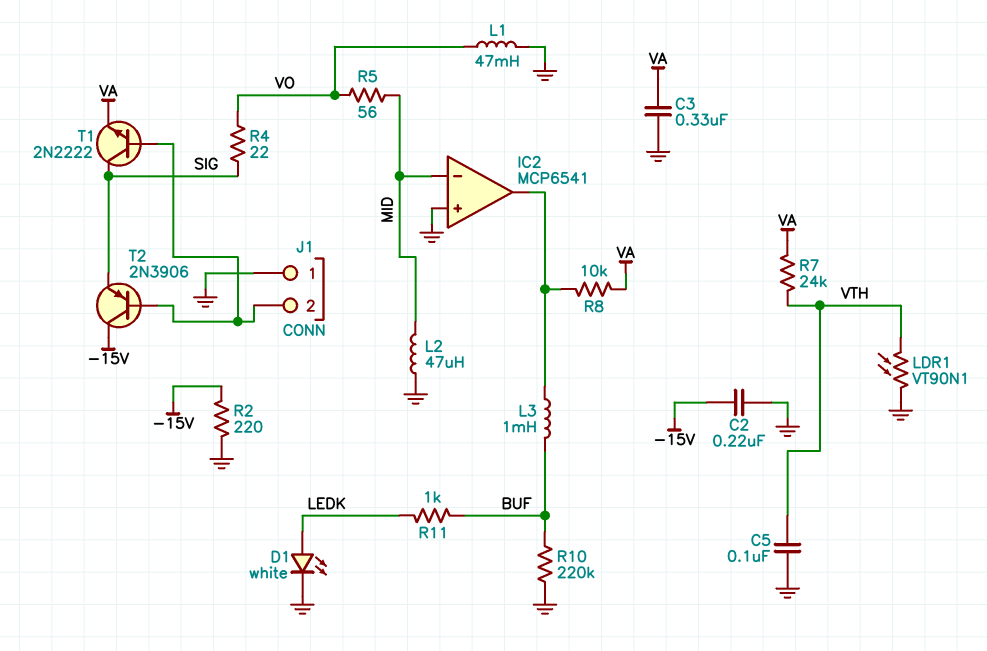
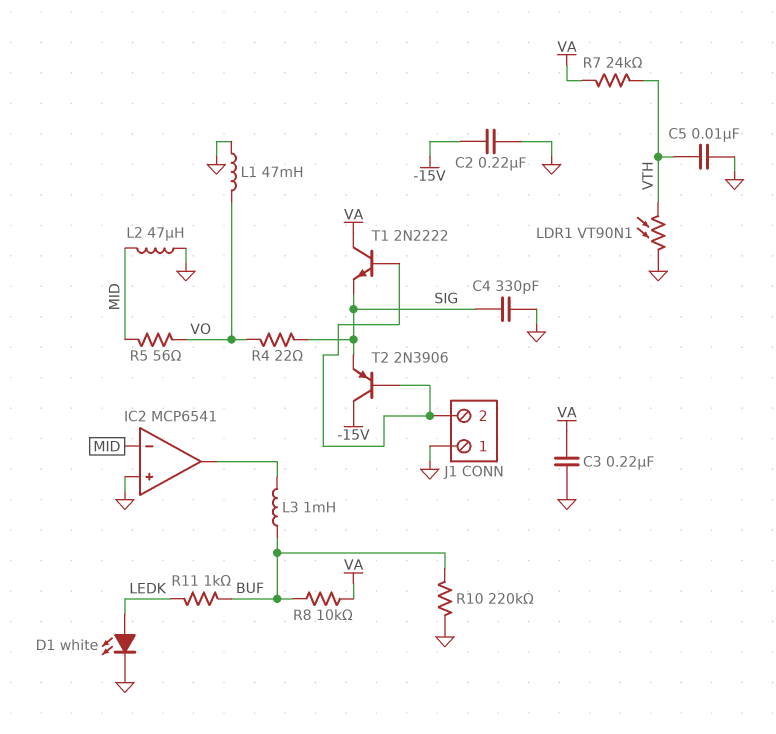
C3: 330nF (GND, VA) -> 220nF (GND, VA)
C4: none -> 330pF (GND, SIG)
C5: 100nF (GND, VTH) -> 10nF (GND, VTH)
R2: 220 (-15V, GND) -> none
R8: 10k (IC2/out, VA) -> 10k (BUF, VA)
T1: NPN 2N2222 (B J1/2, C SIG, E VA) -> NPN 2N2222 (B J1/2, C VA, E SIG)

